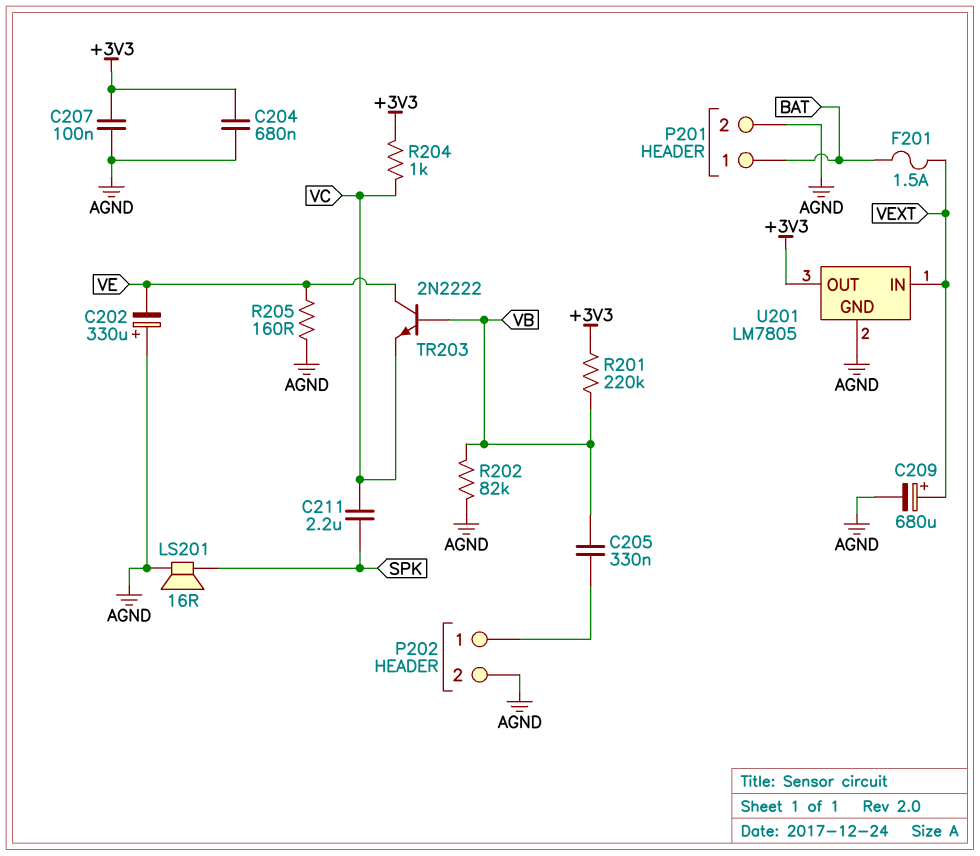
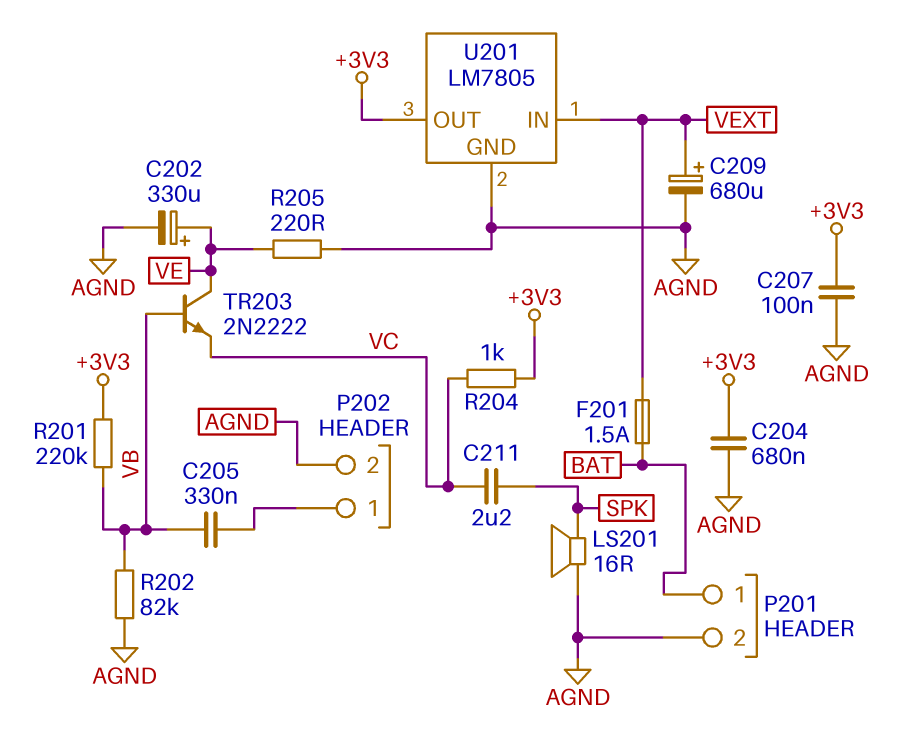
C202: 330uF (plus AGND, minus VE) -> 330uF (plus VE, minus AGND)
R205: 160 (AGND, VE) -> 220 (AGND, VE)

